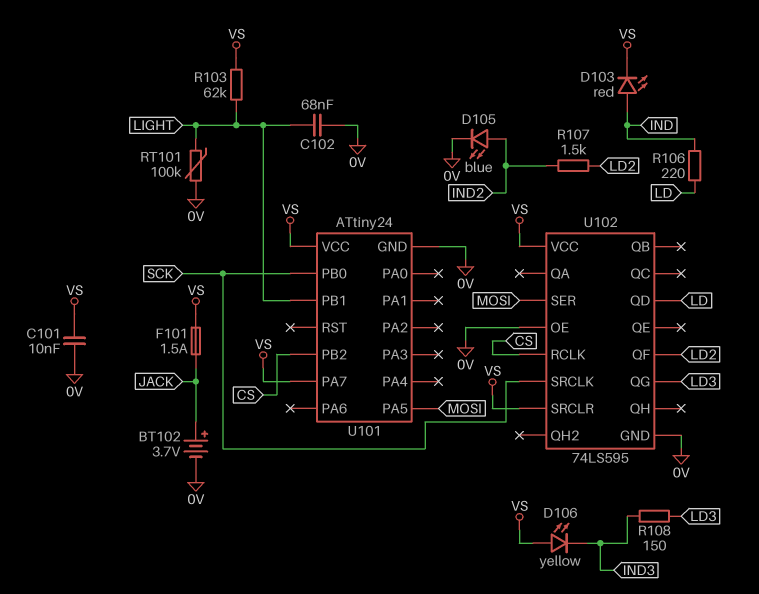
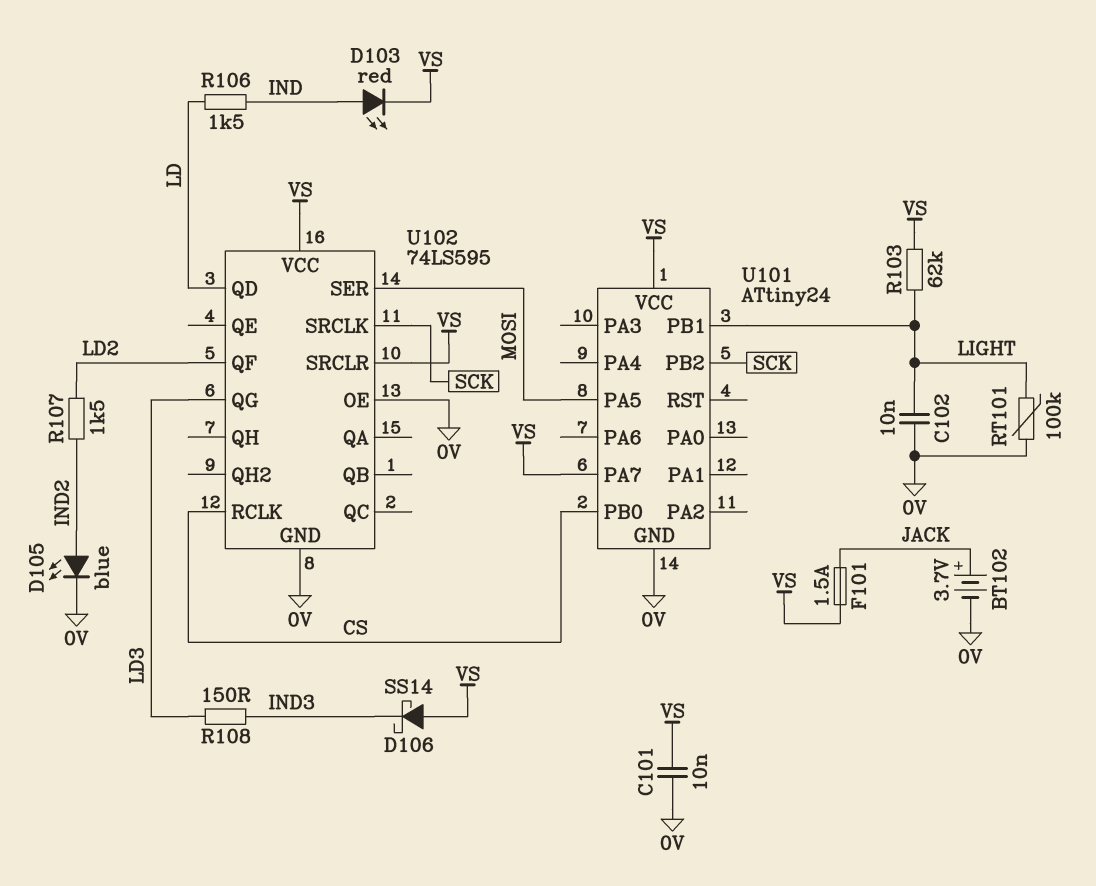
C102: 68nF (0V, LIGHT) -> 10nF (0V, LIGHT)
D106: LED yellow (A VS, K IND3) -> schottky SS14 (A VS, K IND3)
R106: 220 (IND, LD) -> 1.5k (IND, LD)
U101 pin PB0: SCK -> CS
U101 pin PB2: CS -> SCK

